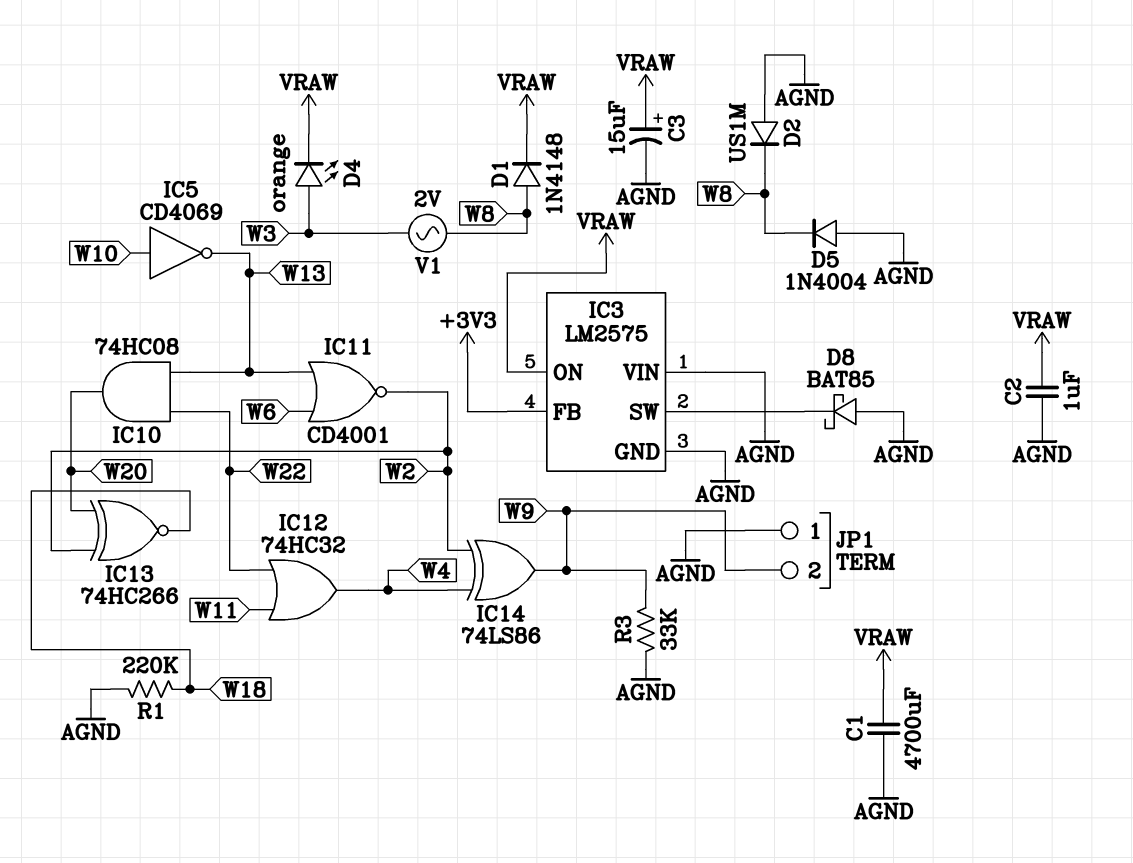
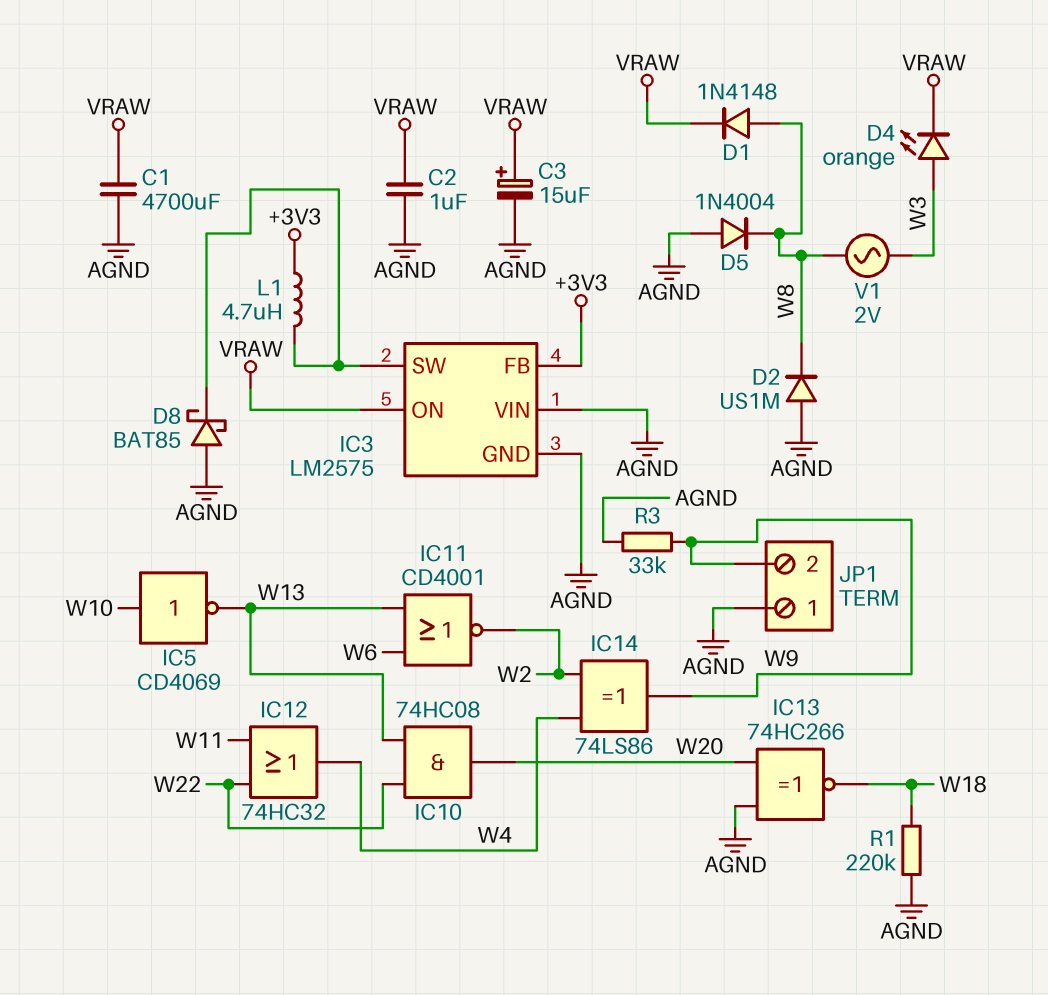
IC13: XNOR 74HC266 (in W2, in W20, out W18) -> XNOR 74HC266 (in AGND, in W20, out W18)
L1: none -> 4.7uH (+3V3, IC3/SW)

